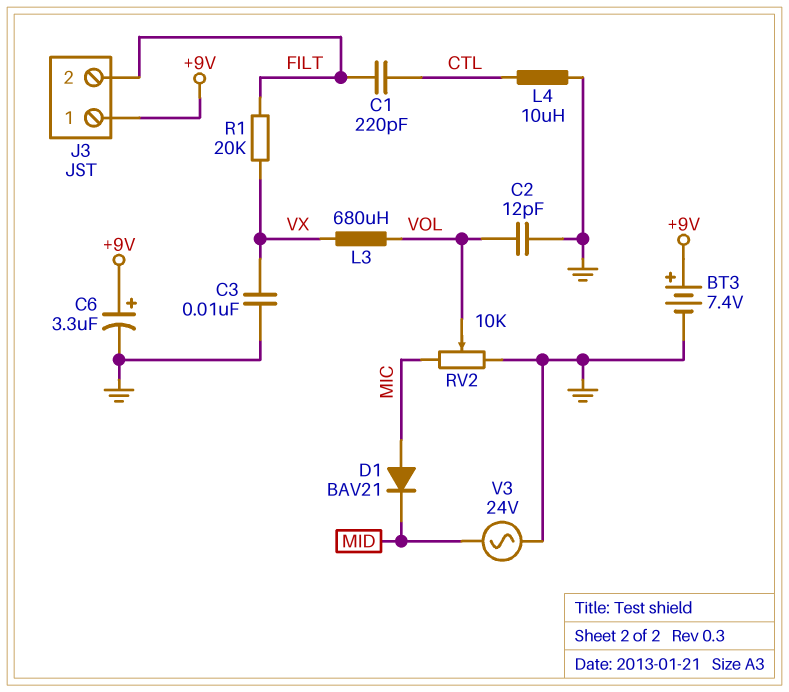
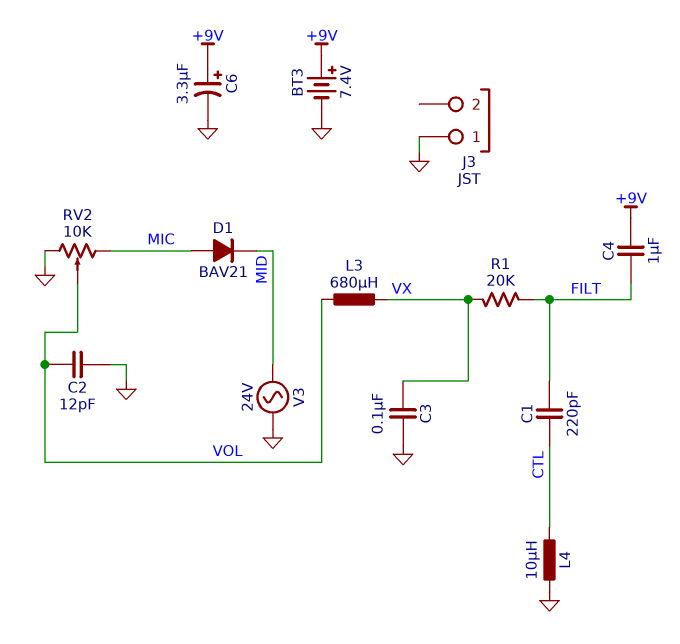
C3: 10nF (GND, VX) -> 100nF (GND, VX)
C4: none -> 1uF (+9V, FILT)
J3 pin 1: +9V -> GND
J3 pin 2: FILT -> none

